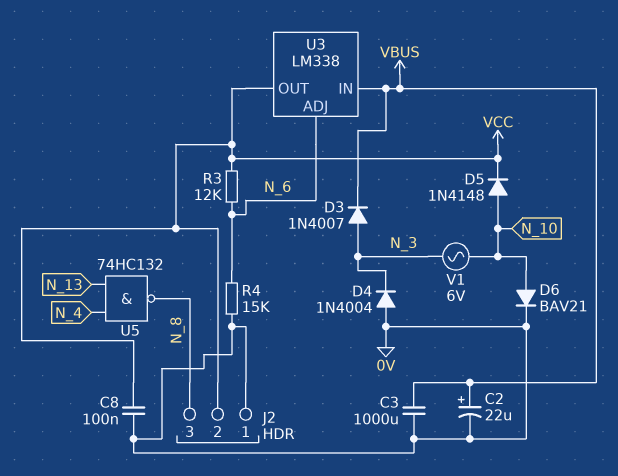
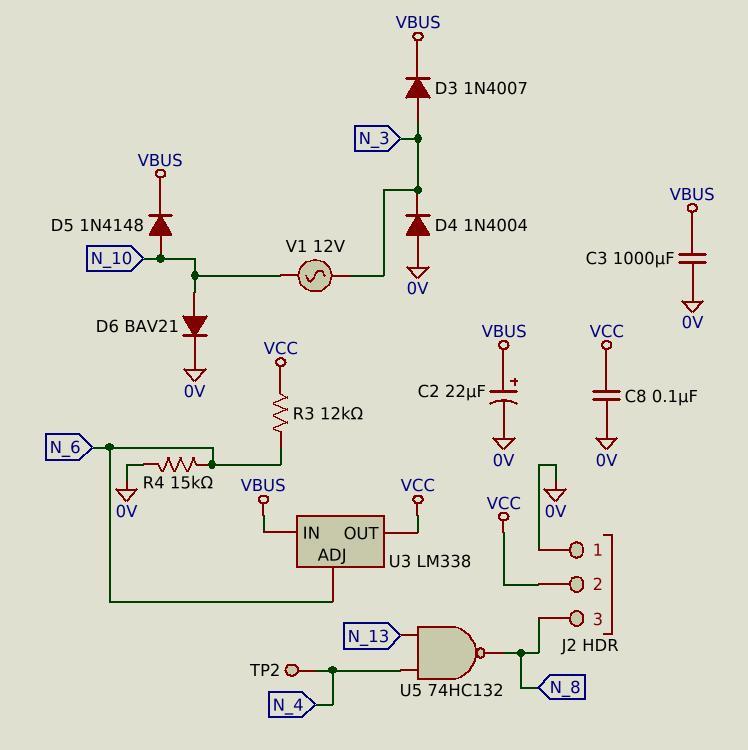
D5: diode 1N4148 (A N_10, K VCC) -> diode 1N4148 (A N_10, K VBUS)
TP2: none -> test point (N_4)
V1: AC 6V (N_3, N_10) -> AC 12V (N_3, N_10)

